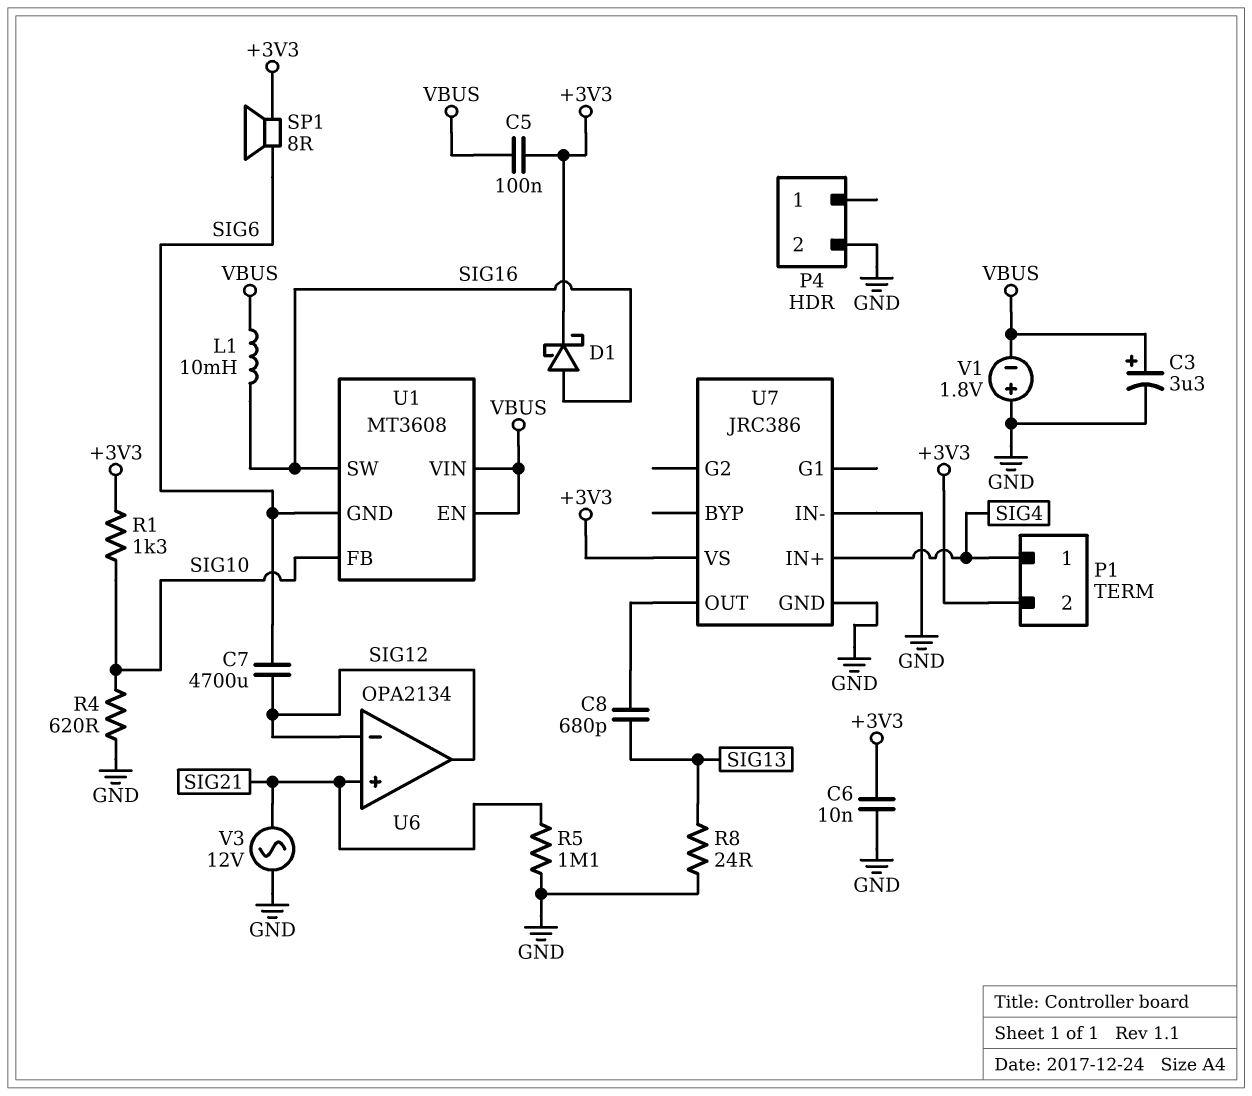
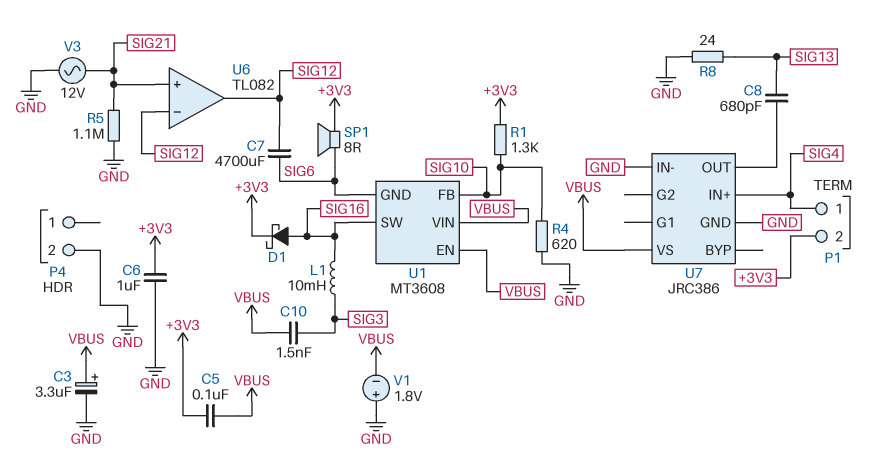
C6: 10nF (+3V3, GND) -> 1uF (+3V3, GND)
C10: none -> 1.5nF (SIG3, VBUS)
L1: 10mH (SIG16, VBUS) -> 10mH (SIG3, SIG16)
U6: OPA2134 -> TL082
U7 pin VS: +3V3 -> VBUS

